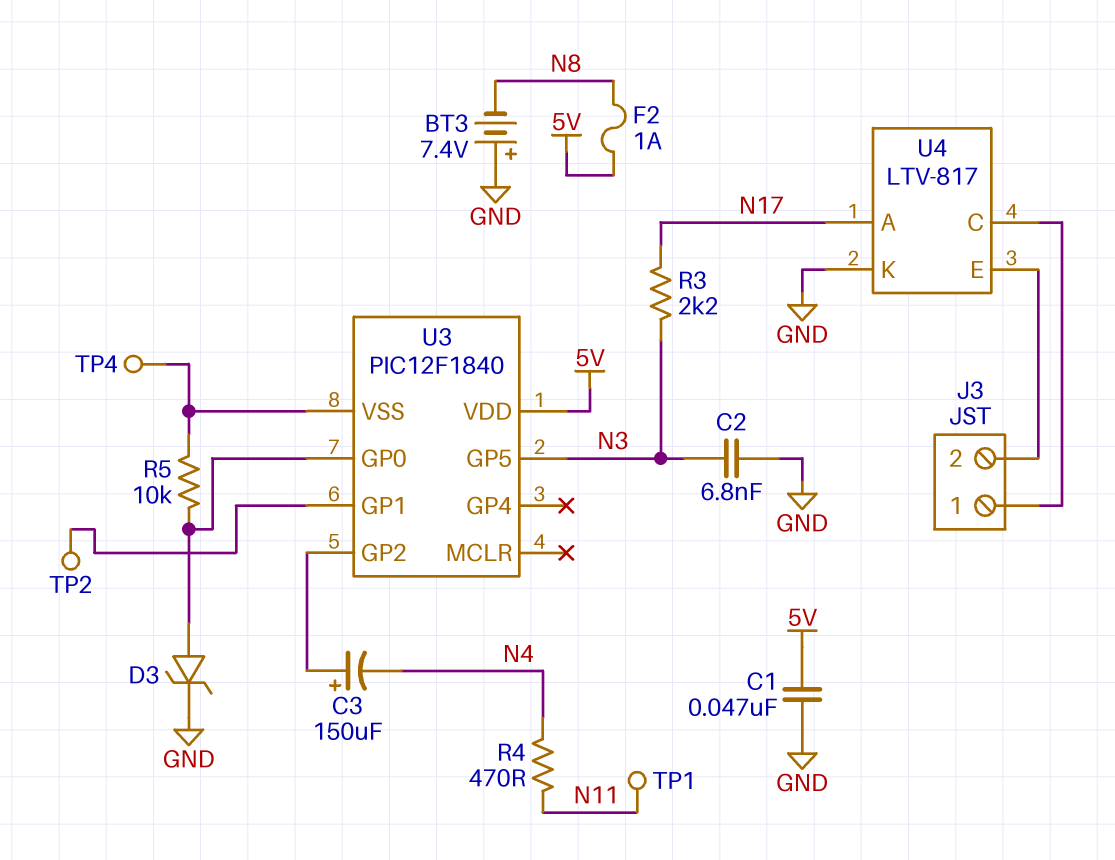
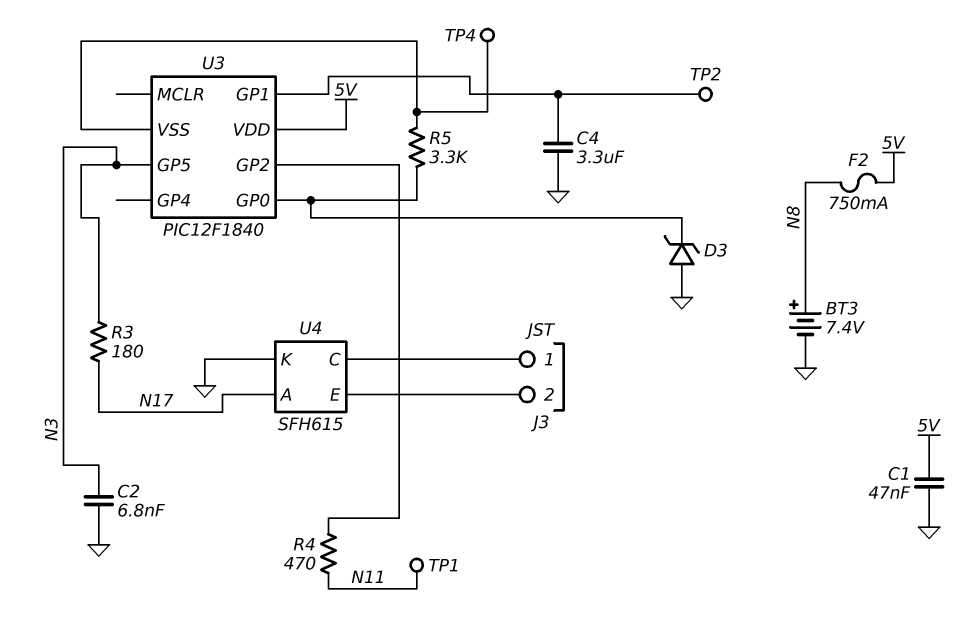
BT3: 7.4V (plus GND, minus N8) -> 7.4V (plus N8, minus GND)
C3: 150uF (plus U3/GP2, minus N4) -> none
C4: none -> 3.3uF (GND, U3/GP1)
D3: zener (A U3/GP0, K GND) -> zener (A GND, K U3/GP0)
F2: 1A (5V, N8) -> 750mA (5V, N8)
R3: 2.2k (N3, N17) -> 180 (N3, N17)
R4: 470 (N4, N11) -> 470 (N11, U3/GP2)
R5: 10k (U3/GP0, U3/VSS) -> 3.3k (U3/GP0, U3/VSS)
U4: LTV-817 -> SFH615

